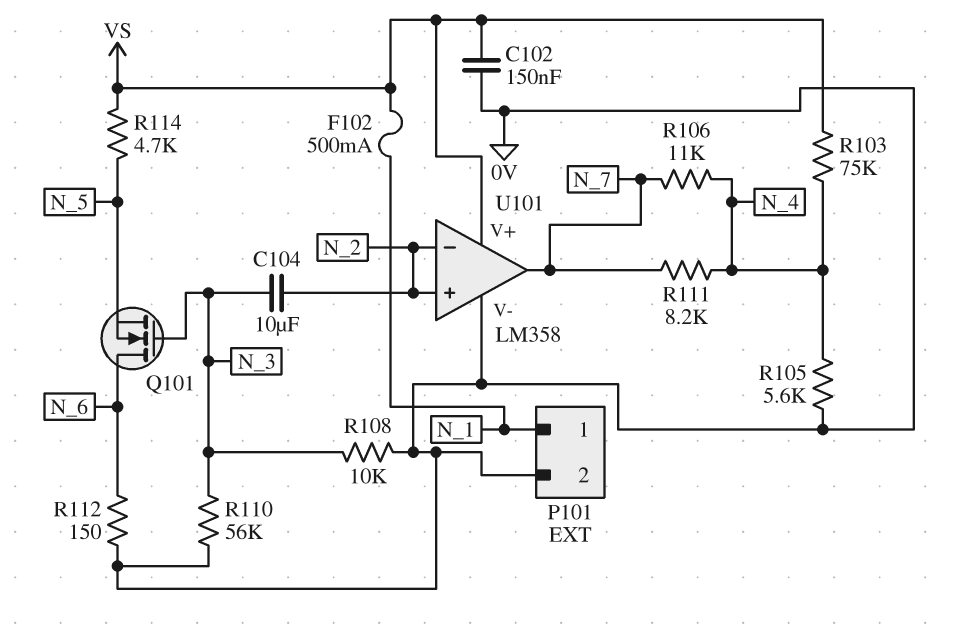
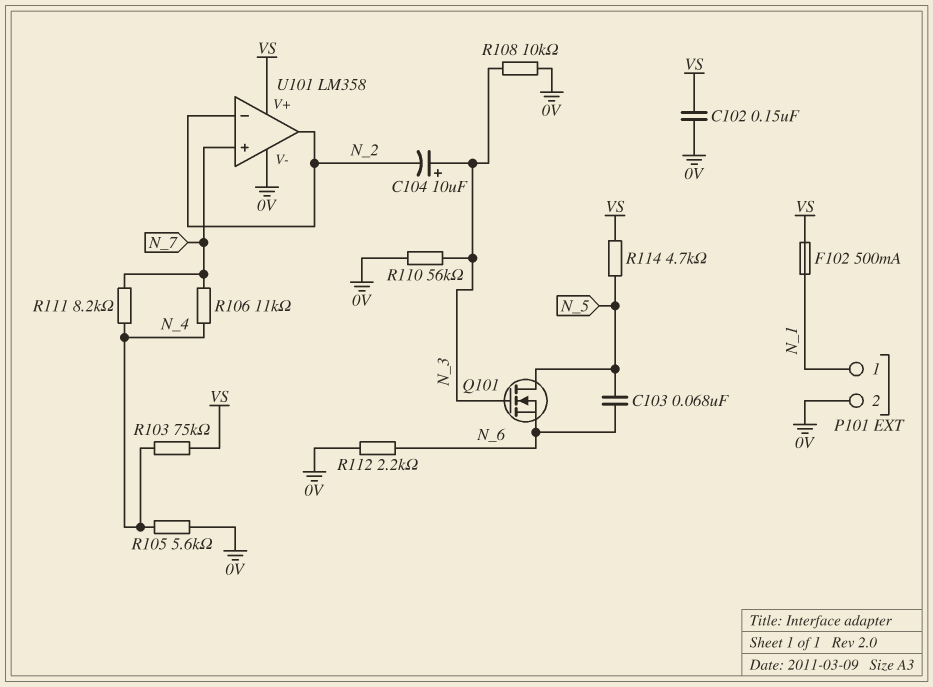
C103: none -> 68nF (N_5, N_6)
C104: 10uF (N_2, N_3) -> 10uF (plus N_3, minus N_2)
Q101: NMOS (G N_3, D N_6, S N_5) -> NMOS (G N_3, D N_5, S N_6)
R112: 150 (0V, N_6) -> 2.2k (0V, N_6)
U101 pin in+: N_2 -> N_7
U101 pin out: N_7 -> N_2

